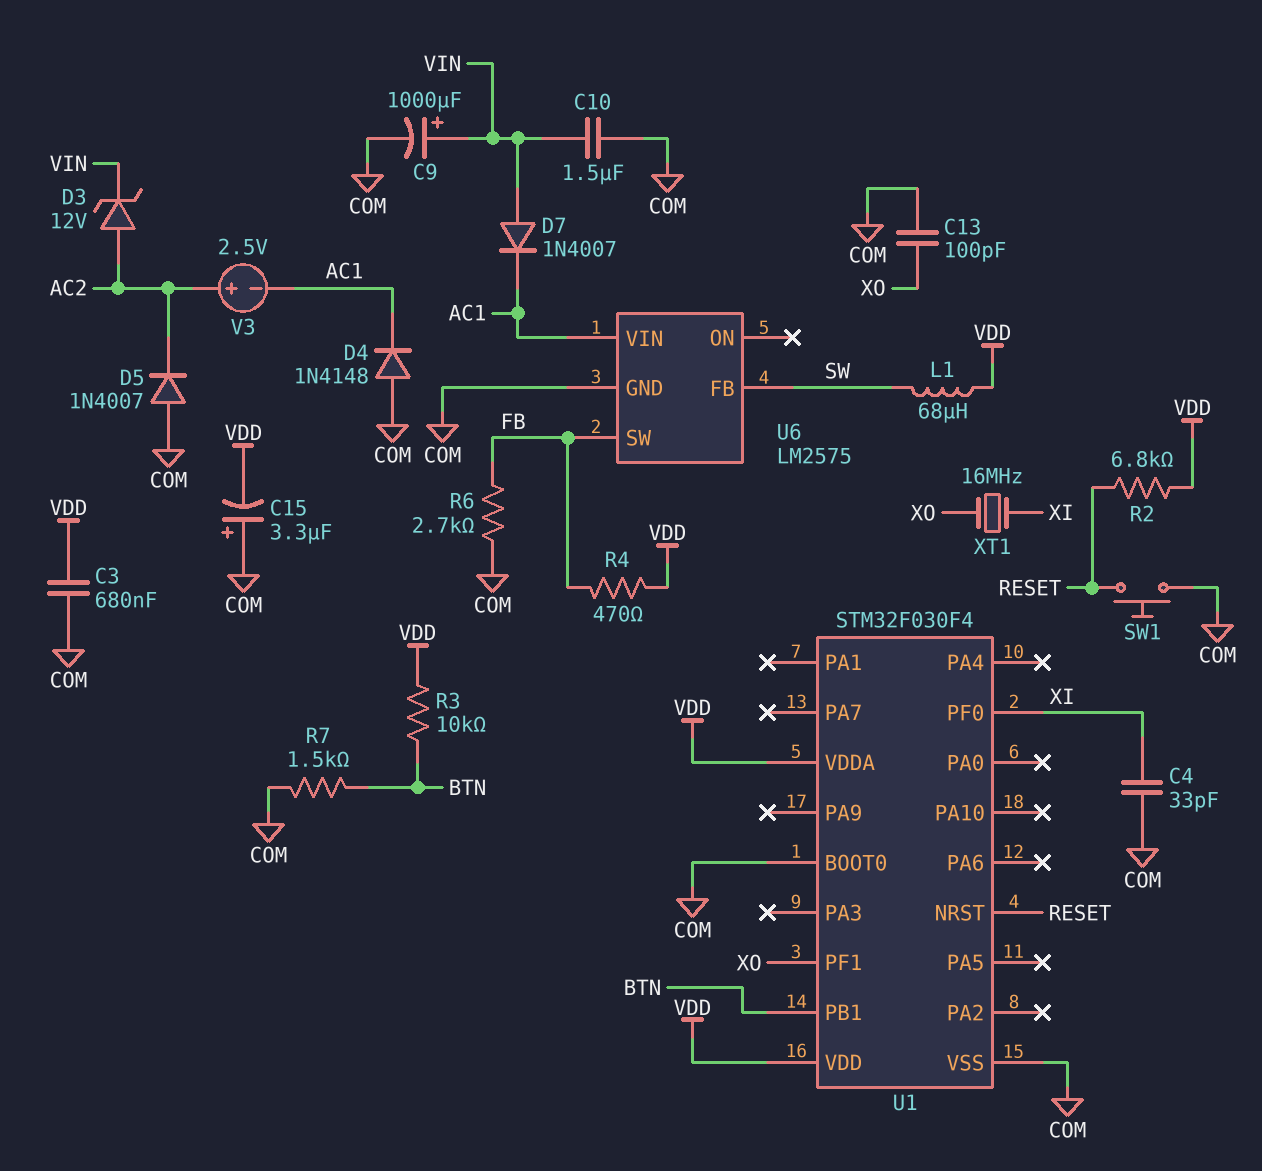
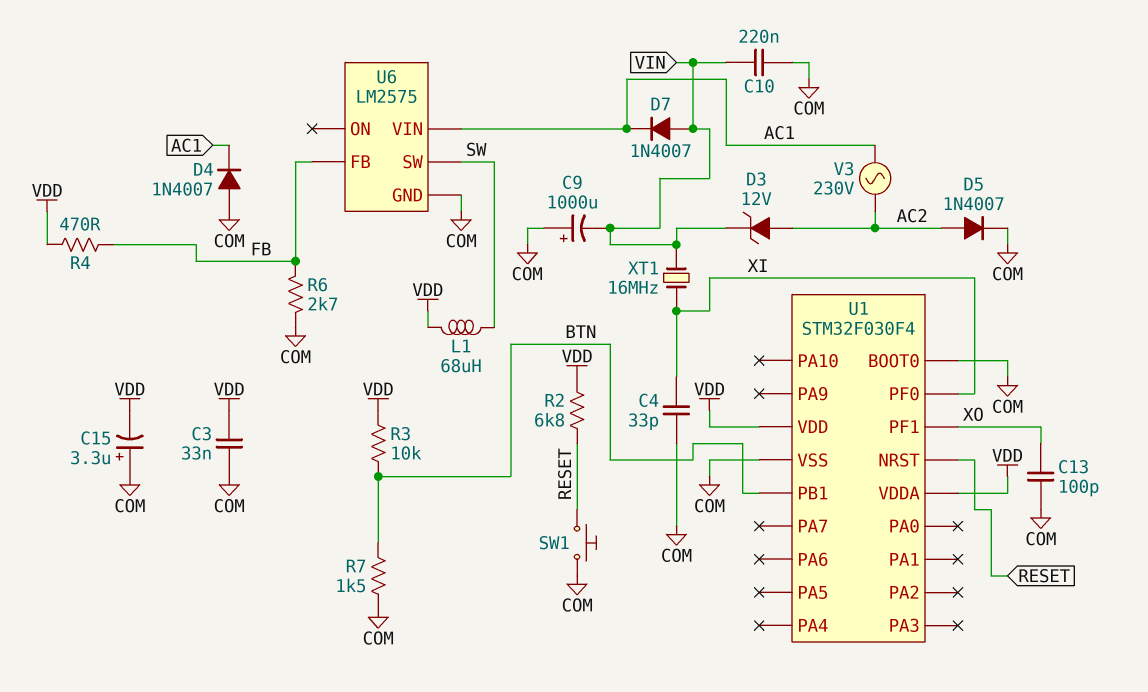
C3: 680nF (COM, VDD) -> 33nF (COM, VDD)
C9: 1000uF (plus VIN, minus COM) -> 1000uF (plus COM, minus VIN)
C10: 1.5uF (COM, VIN) -> 220nF (COM, VIN)
D4: diode 1N4148 (A COM, K AC1) -> diode 1N4007 (A COM, K AC1)
D5: diode 1N4007 (A COM, K AC2) -> diode 1N4007 (A AC2, K COM)
U6 pin FB: SW -> FB
U6 pin SW: FB -> SW
V3: 2.5V (plus AC2, minus AC1) -> AC 230V (AC1, AC2)
XT1: 16MHz (XI, XO) -> 16MHz (VIN, XI)

